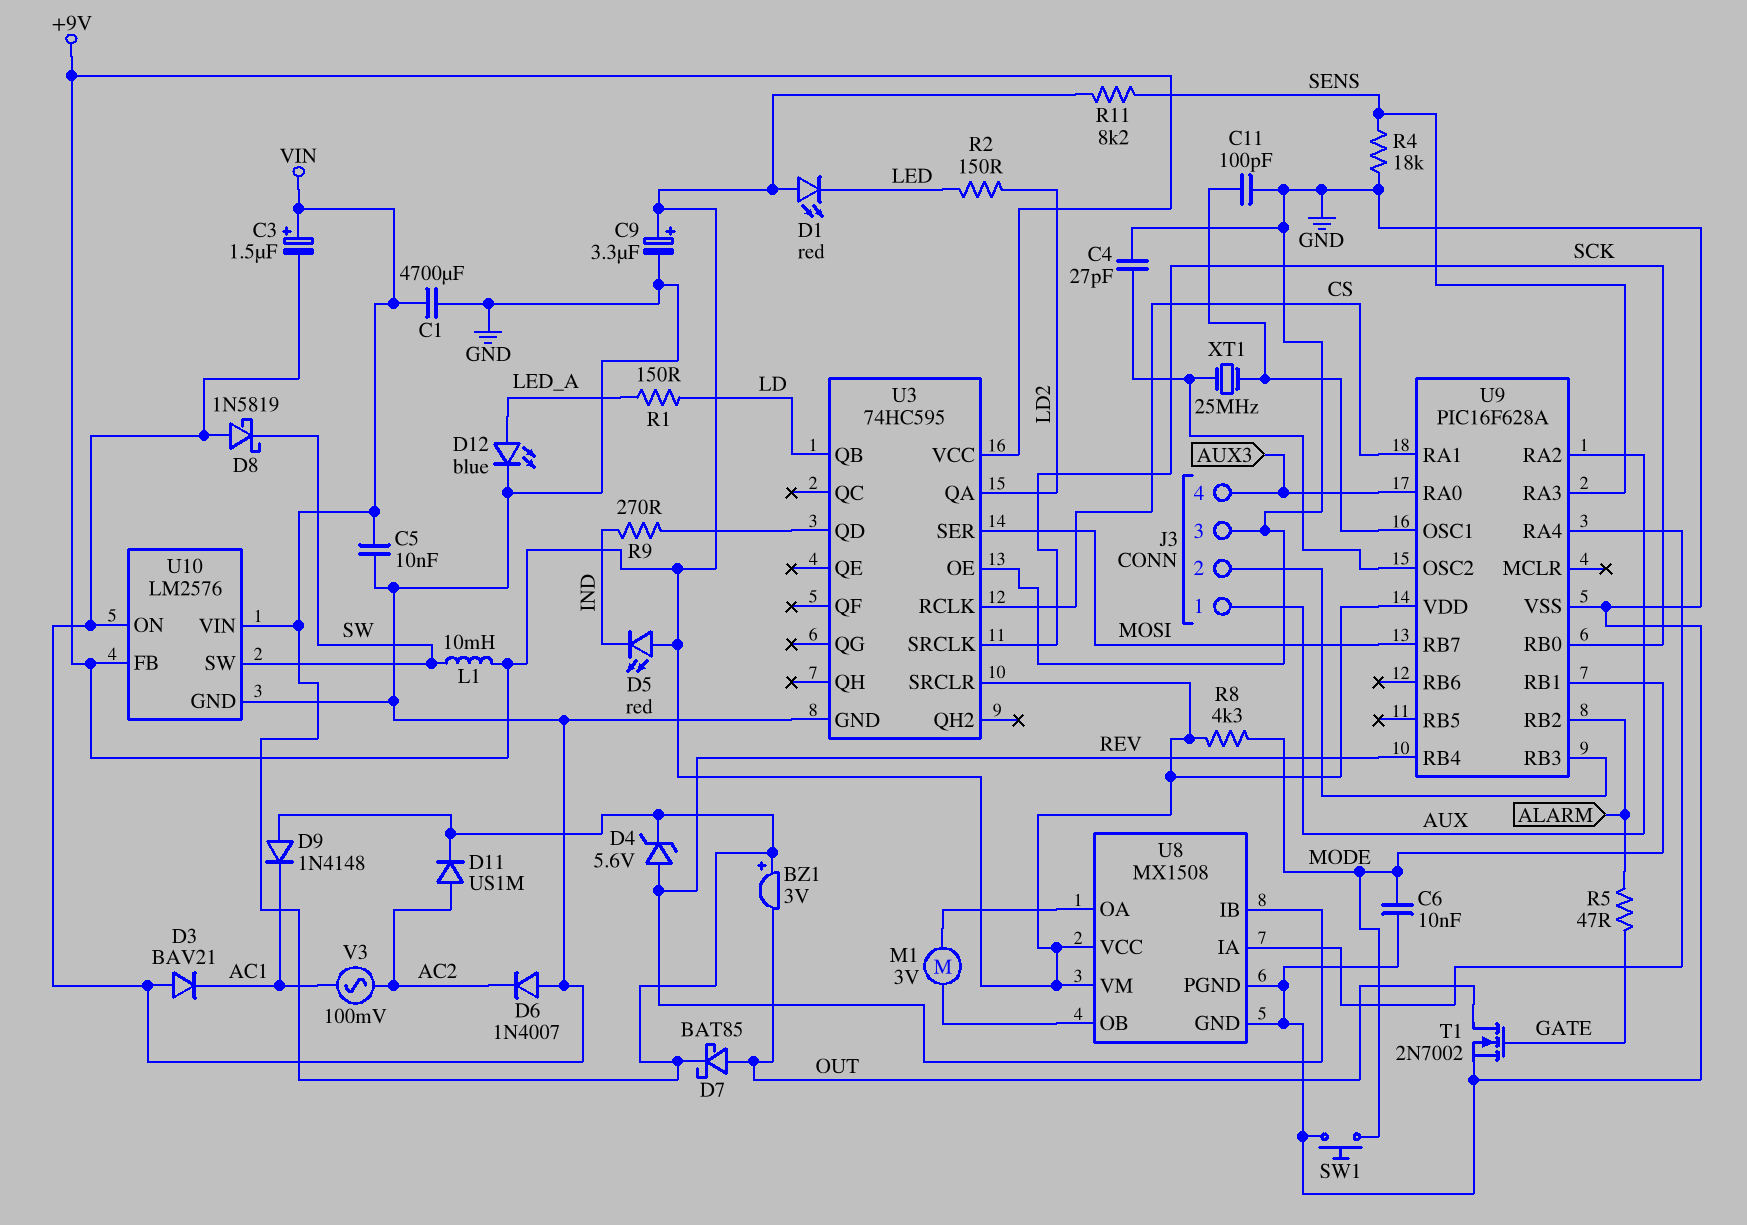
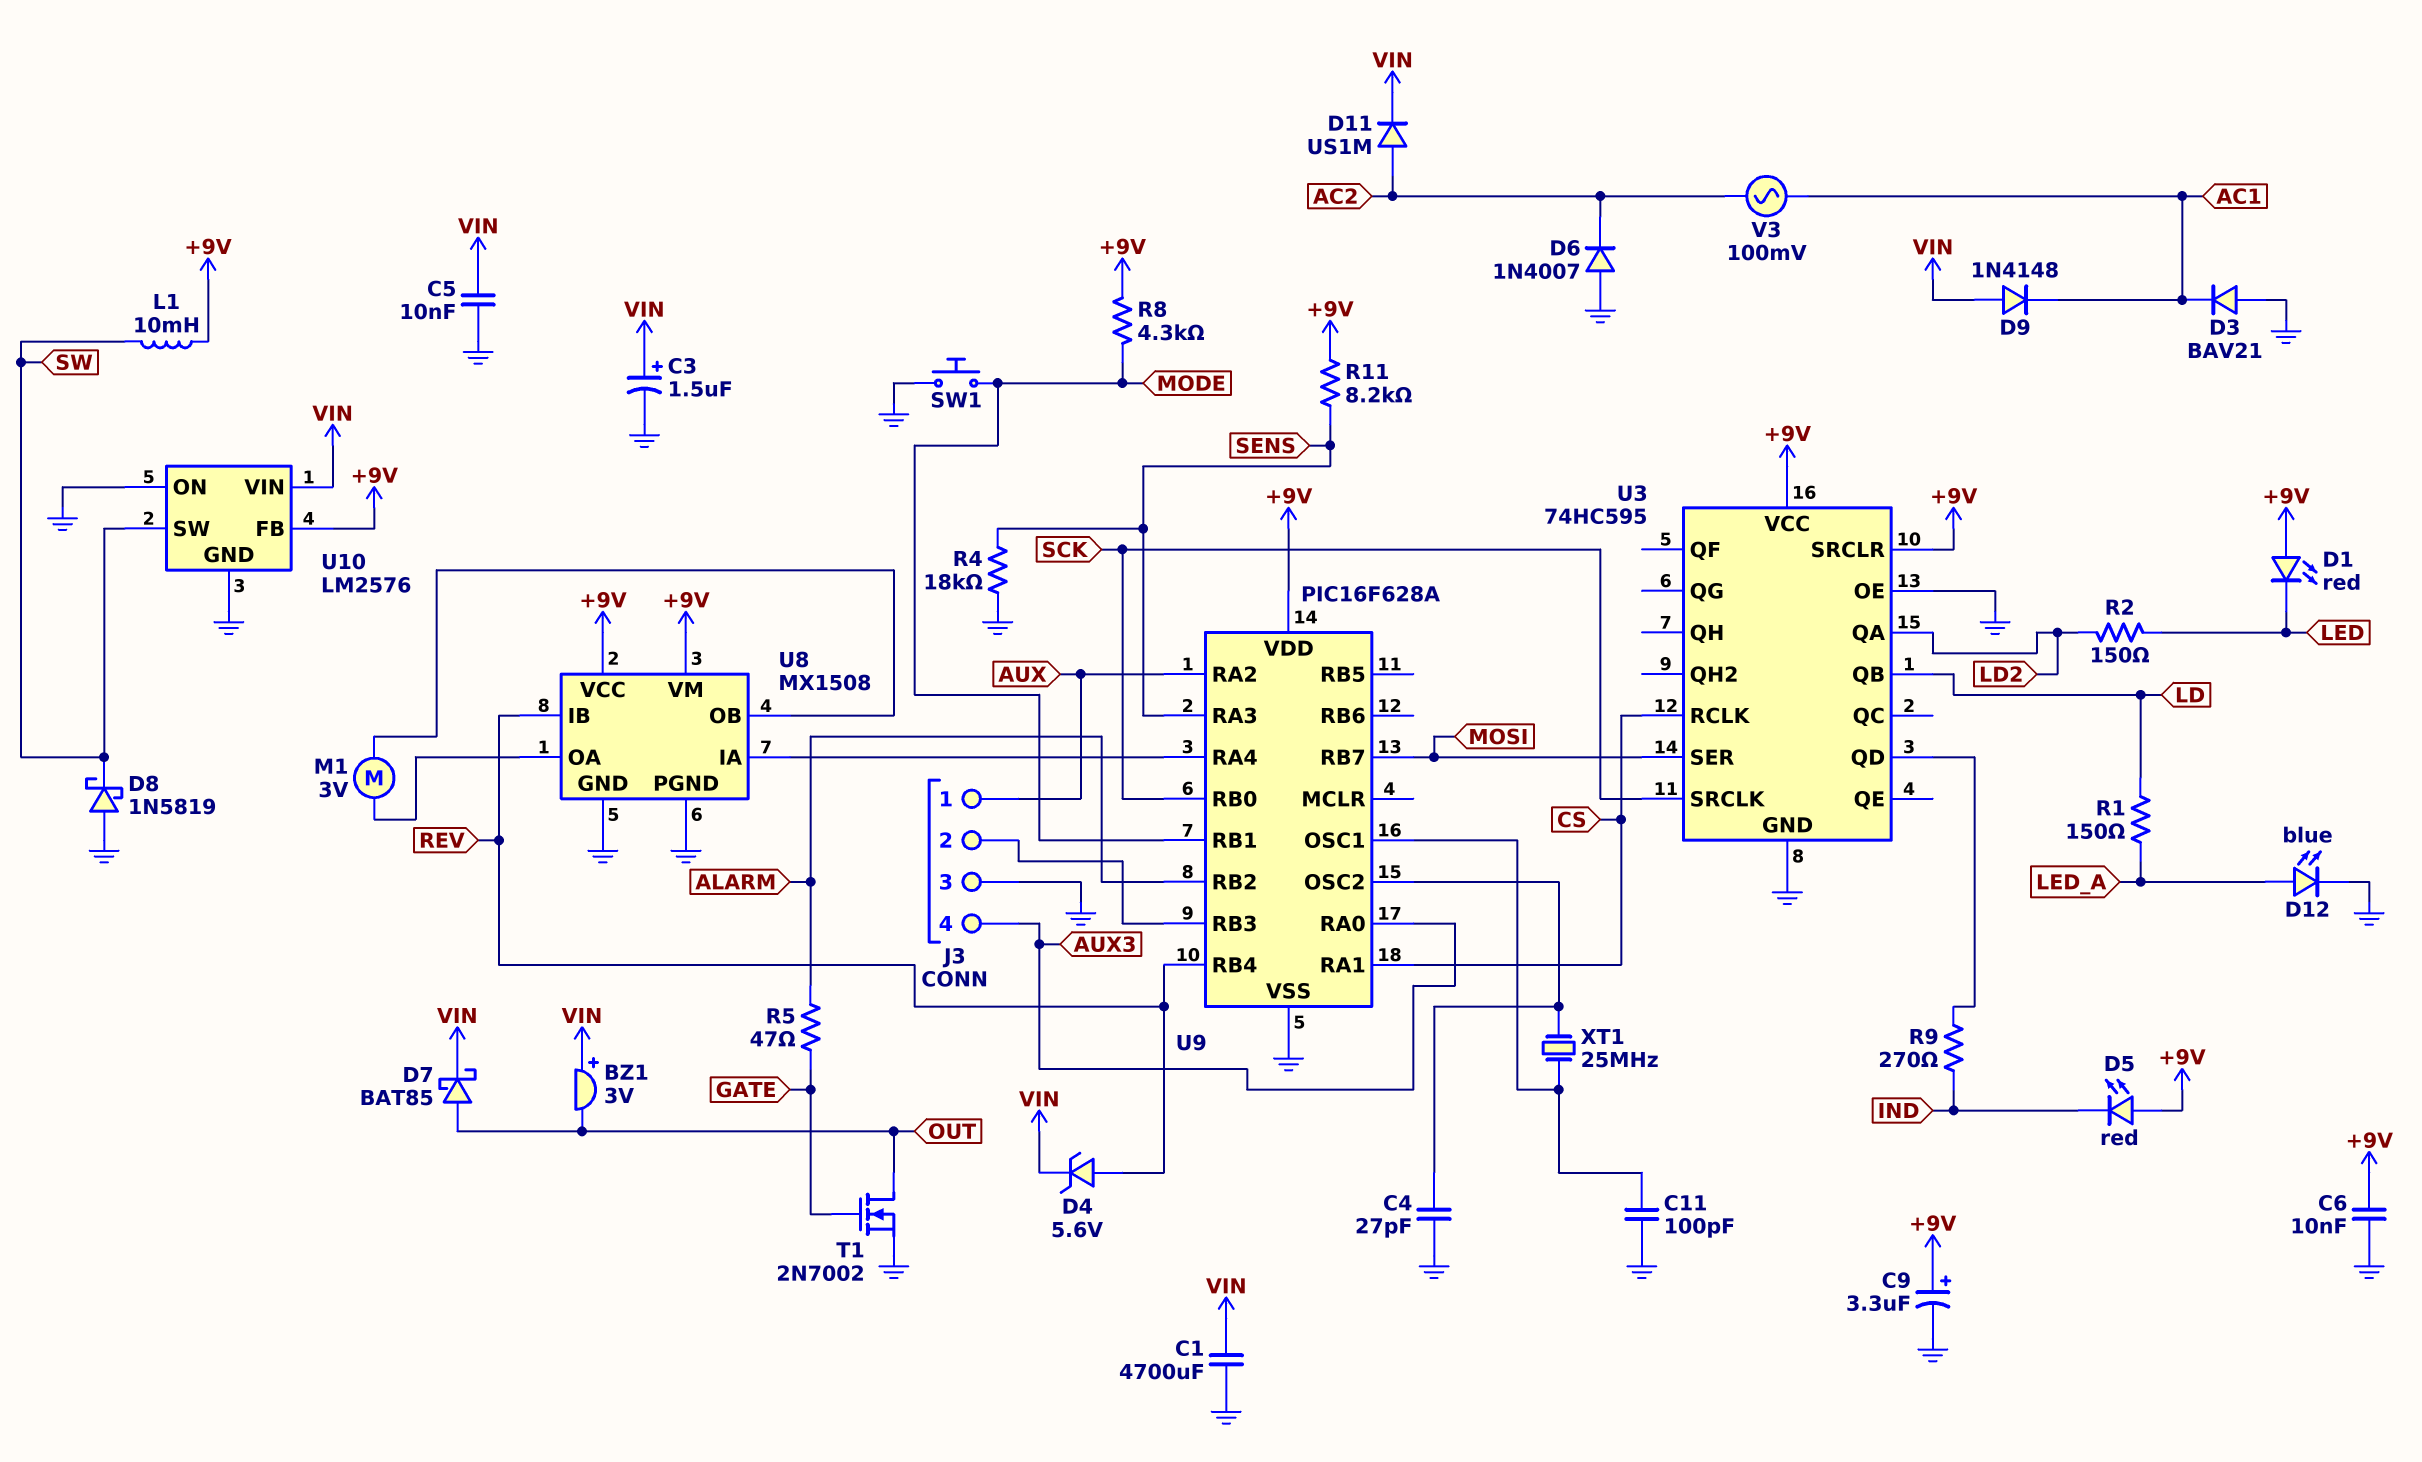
C6: 10nF (GND, MODE) -> 10nF (+9V, GND)

